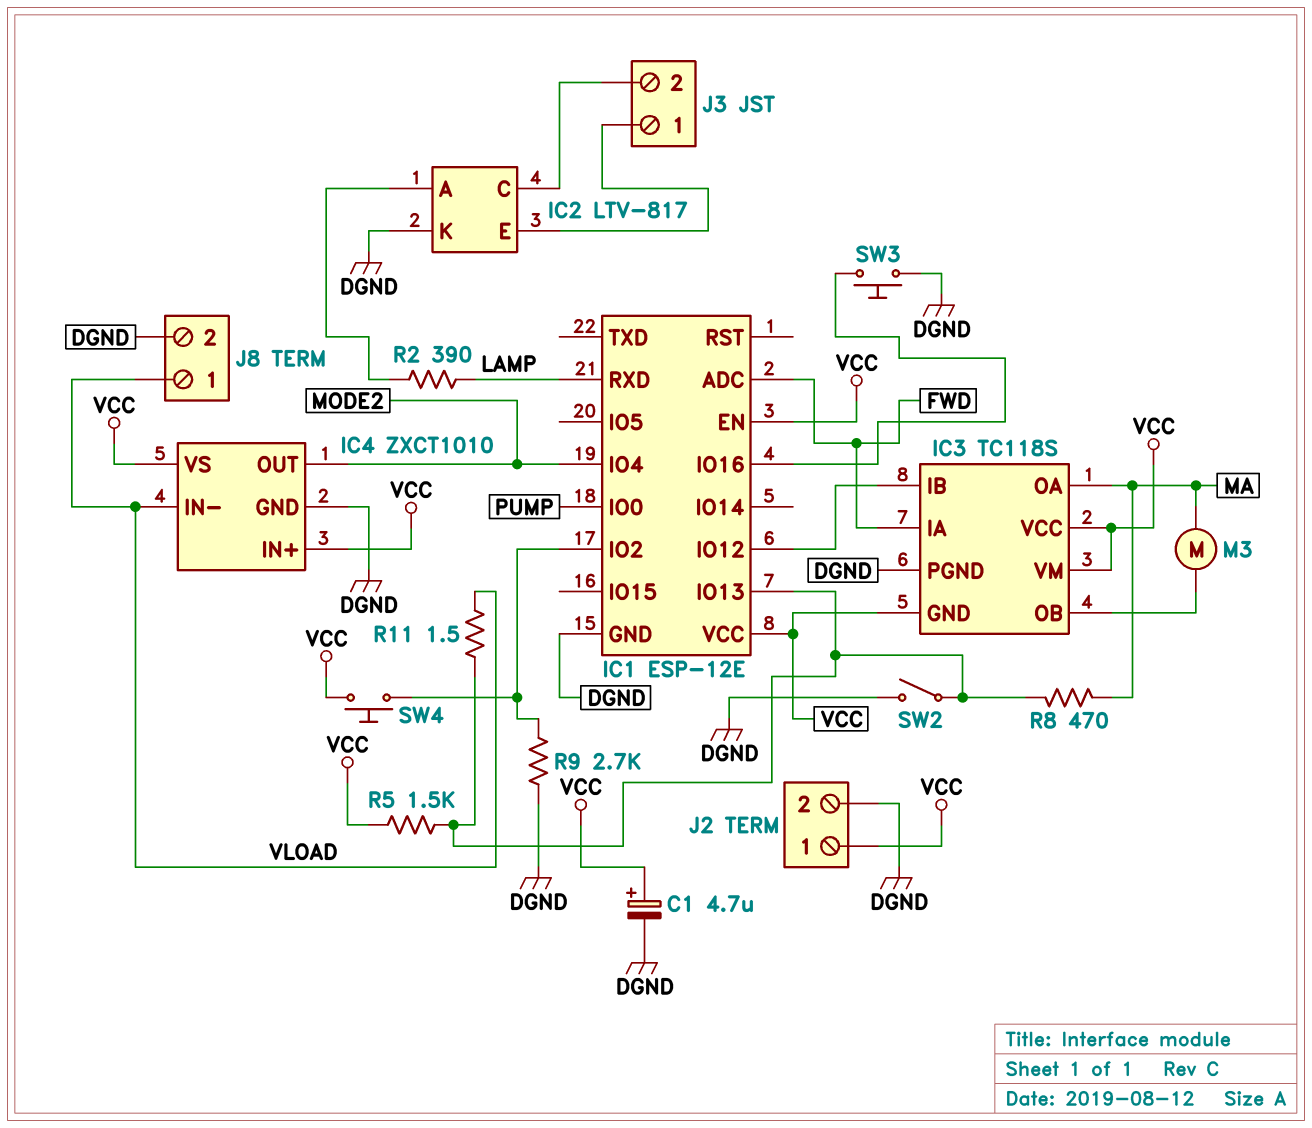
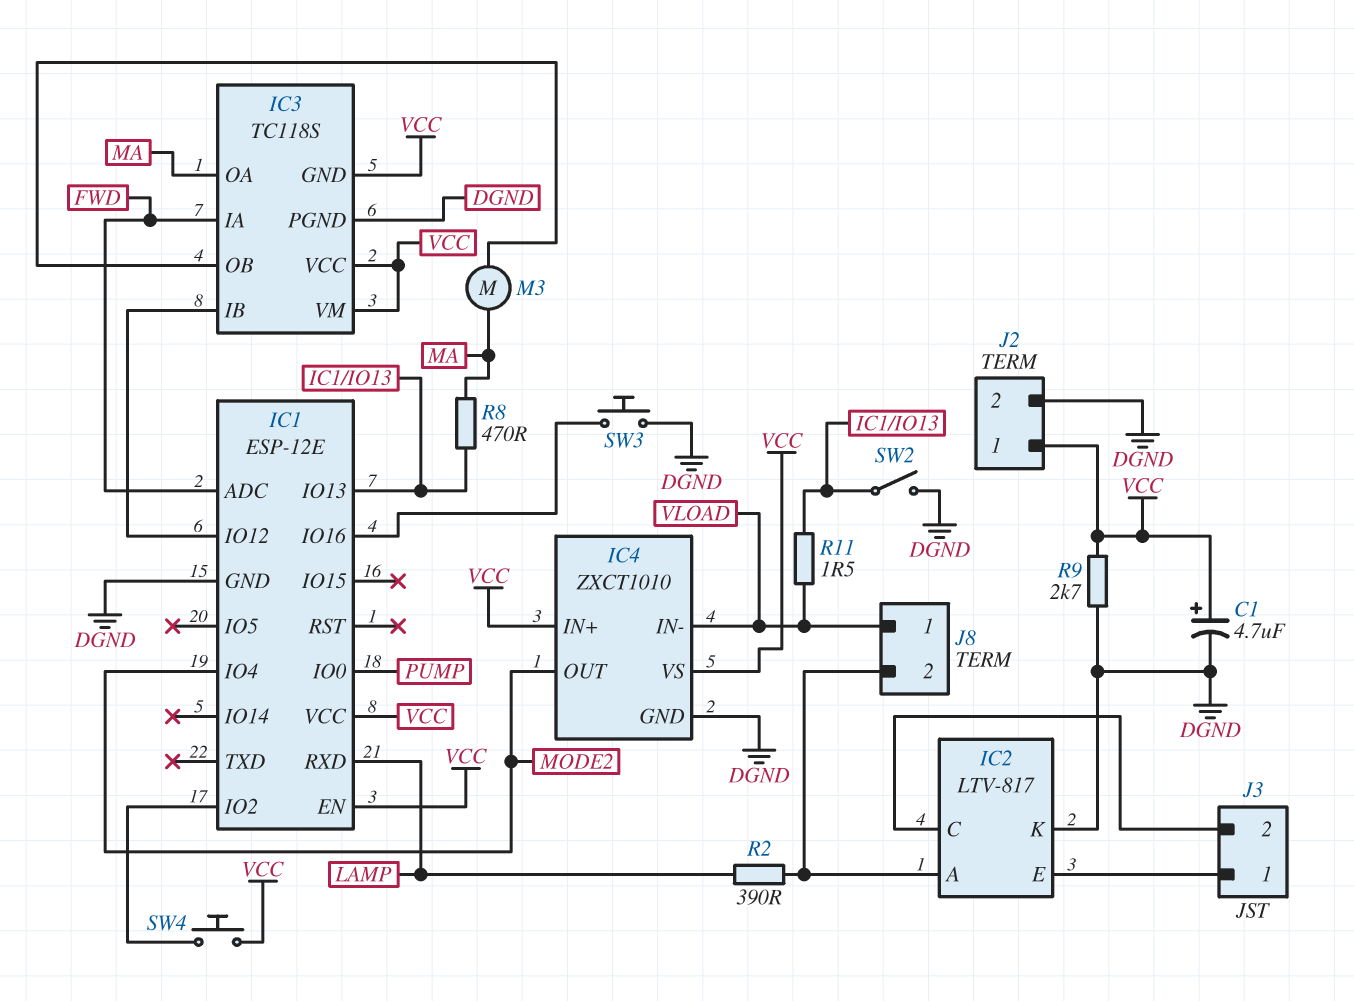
J8 pin 2: DGND -> IC2/A
R5: 1.5k (IC1/IO13, VCC) -> none
R9: 2.7k (DGND, IC1/IO2) -> 2.7k (DGND, VCC)

